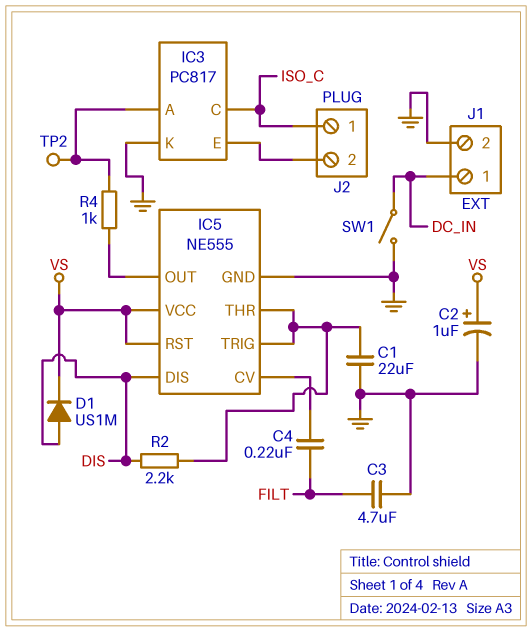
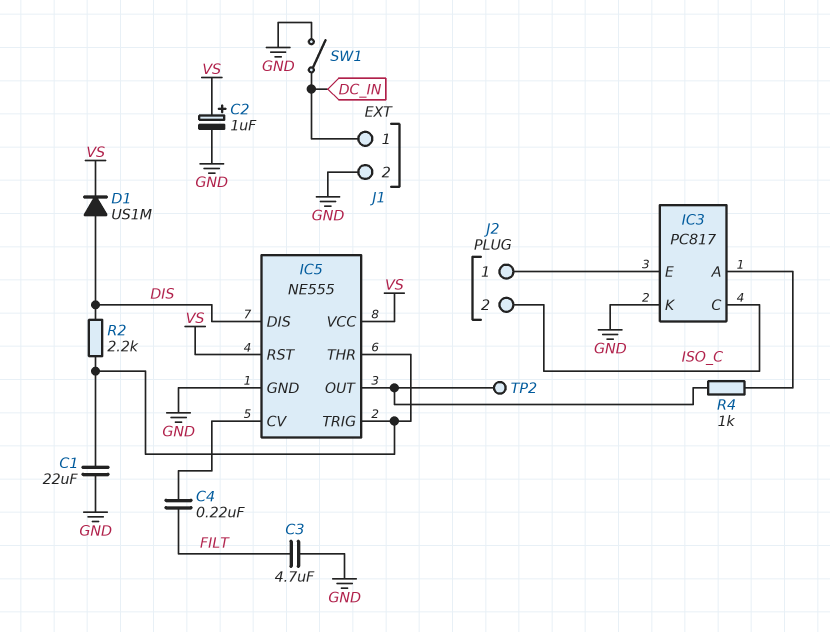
J2 pin 1: ISO_C -> IC3/E
J2 pin 2: IC3/E -> ISO_C
TP2: test point (IC3/A) -> test point (IC5/OUT)

